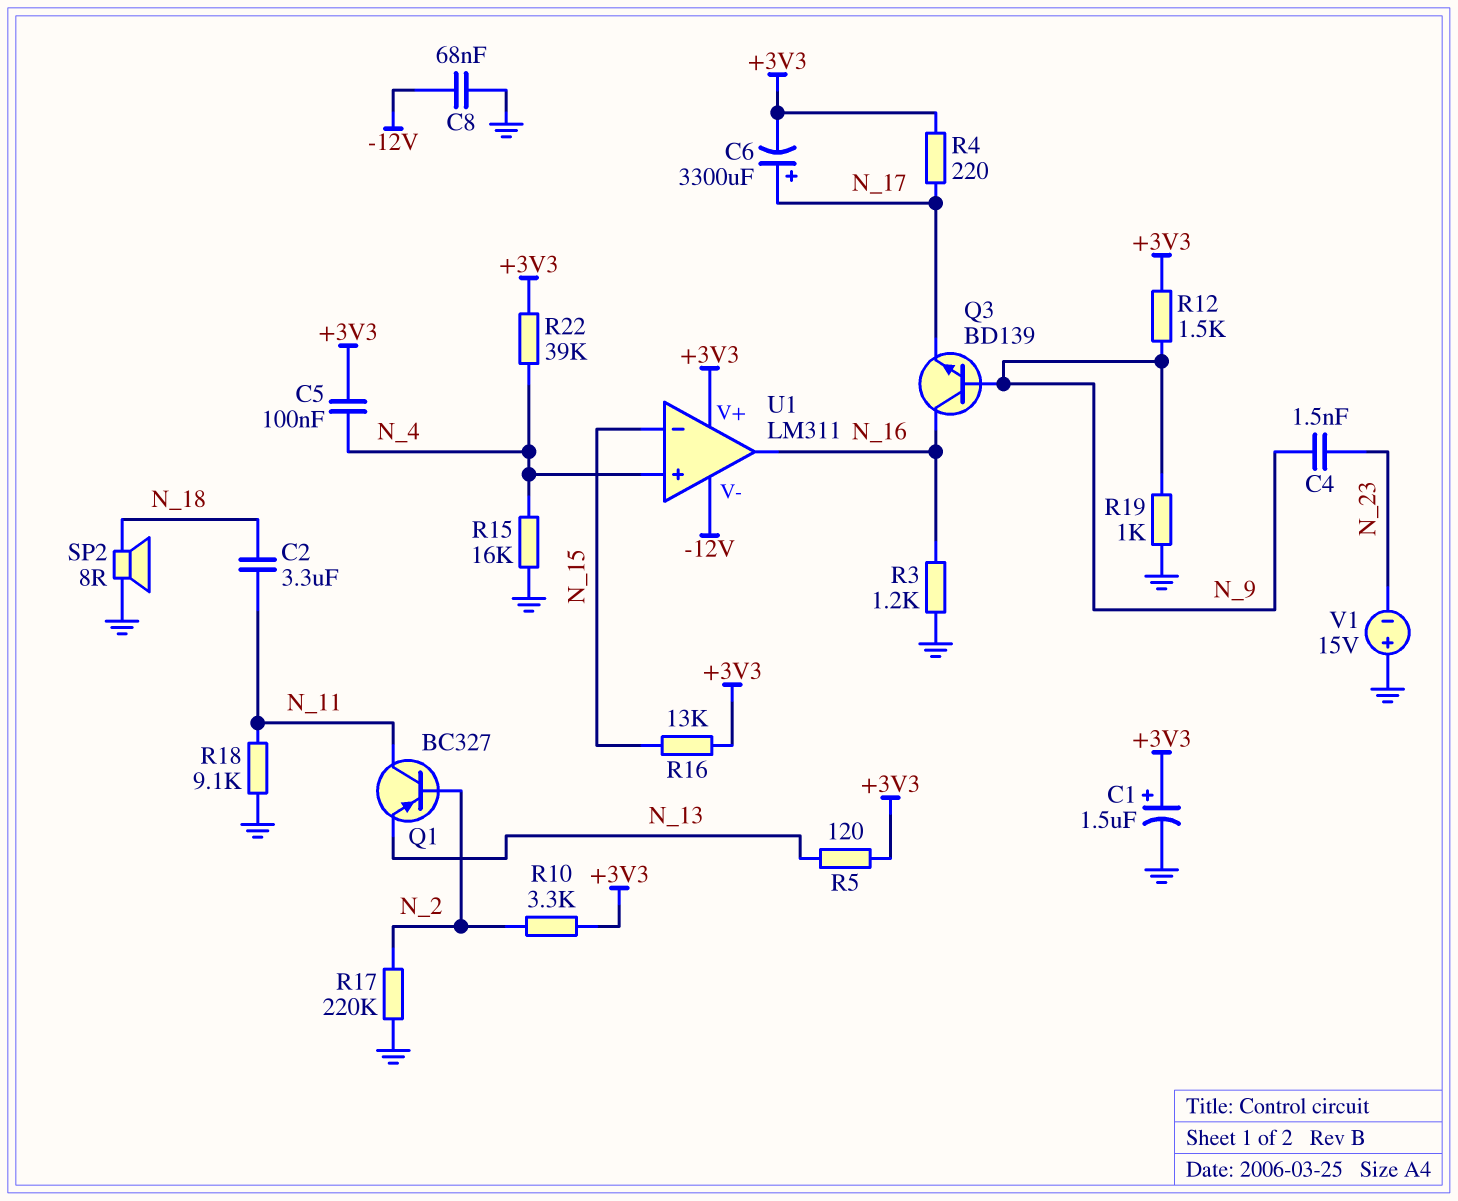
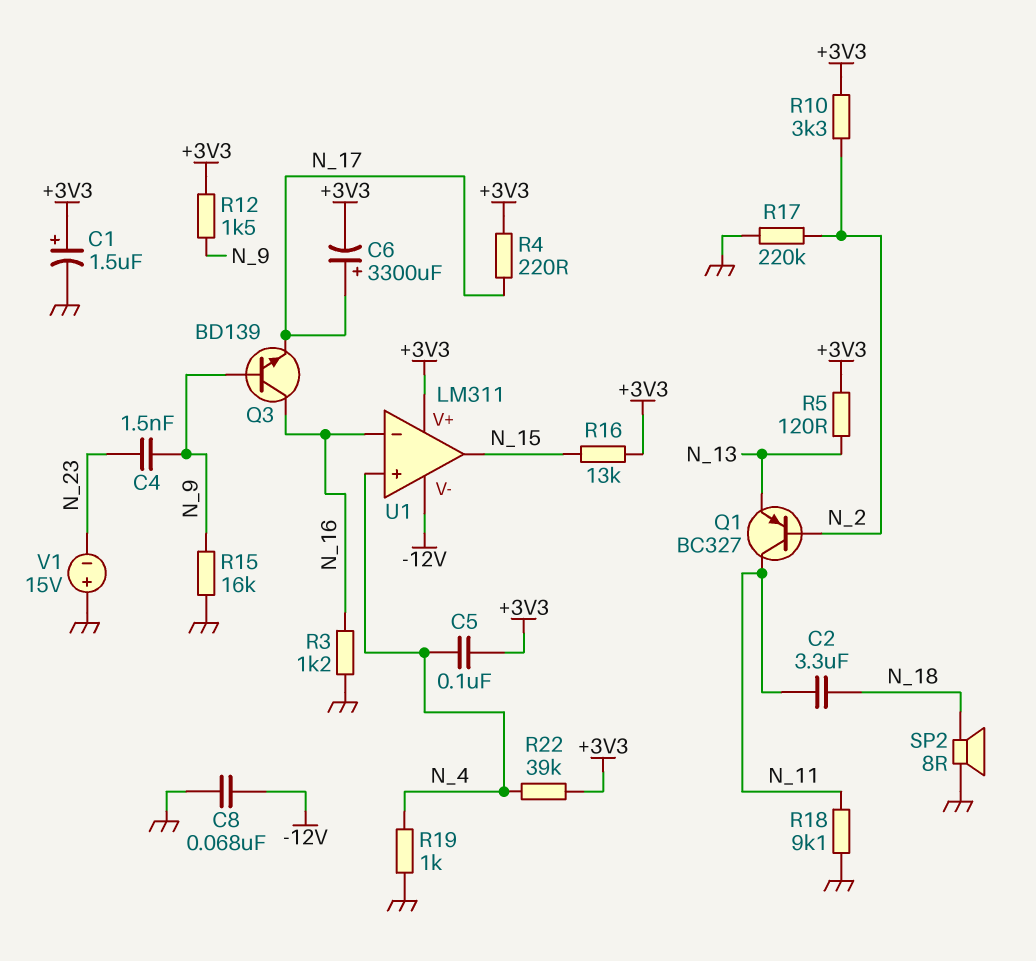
R15: 16k (GND, N_4) -> 16k (GND, N_9)
R19: 1k (GND, N_9) -> 1k (GND, N_4)
U1 pin in-: N_15 -> N_16
U1 pin out: N_16 -> N_15

